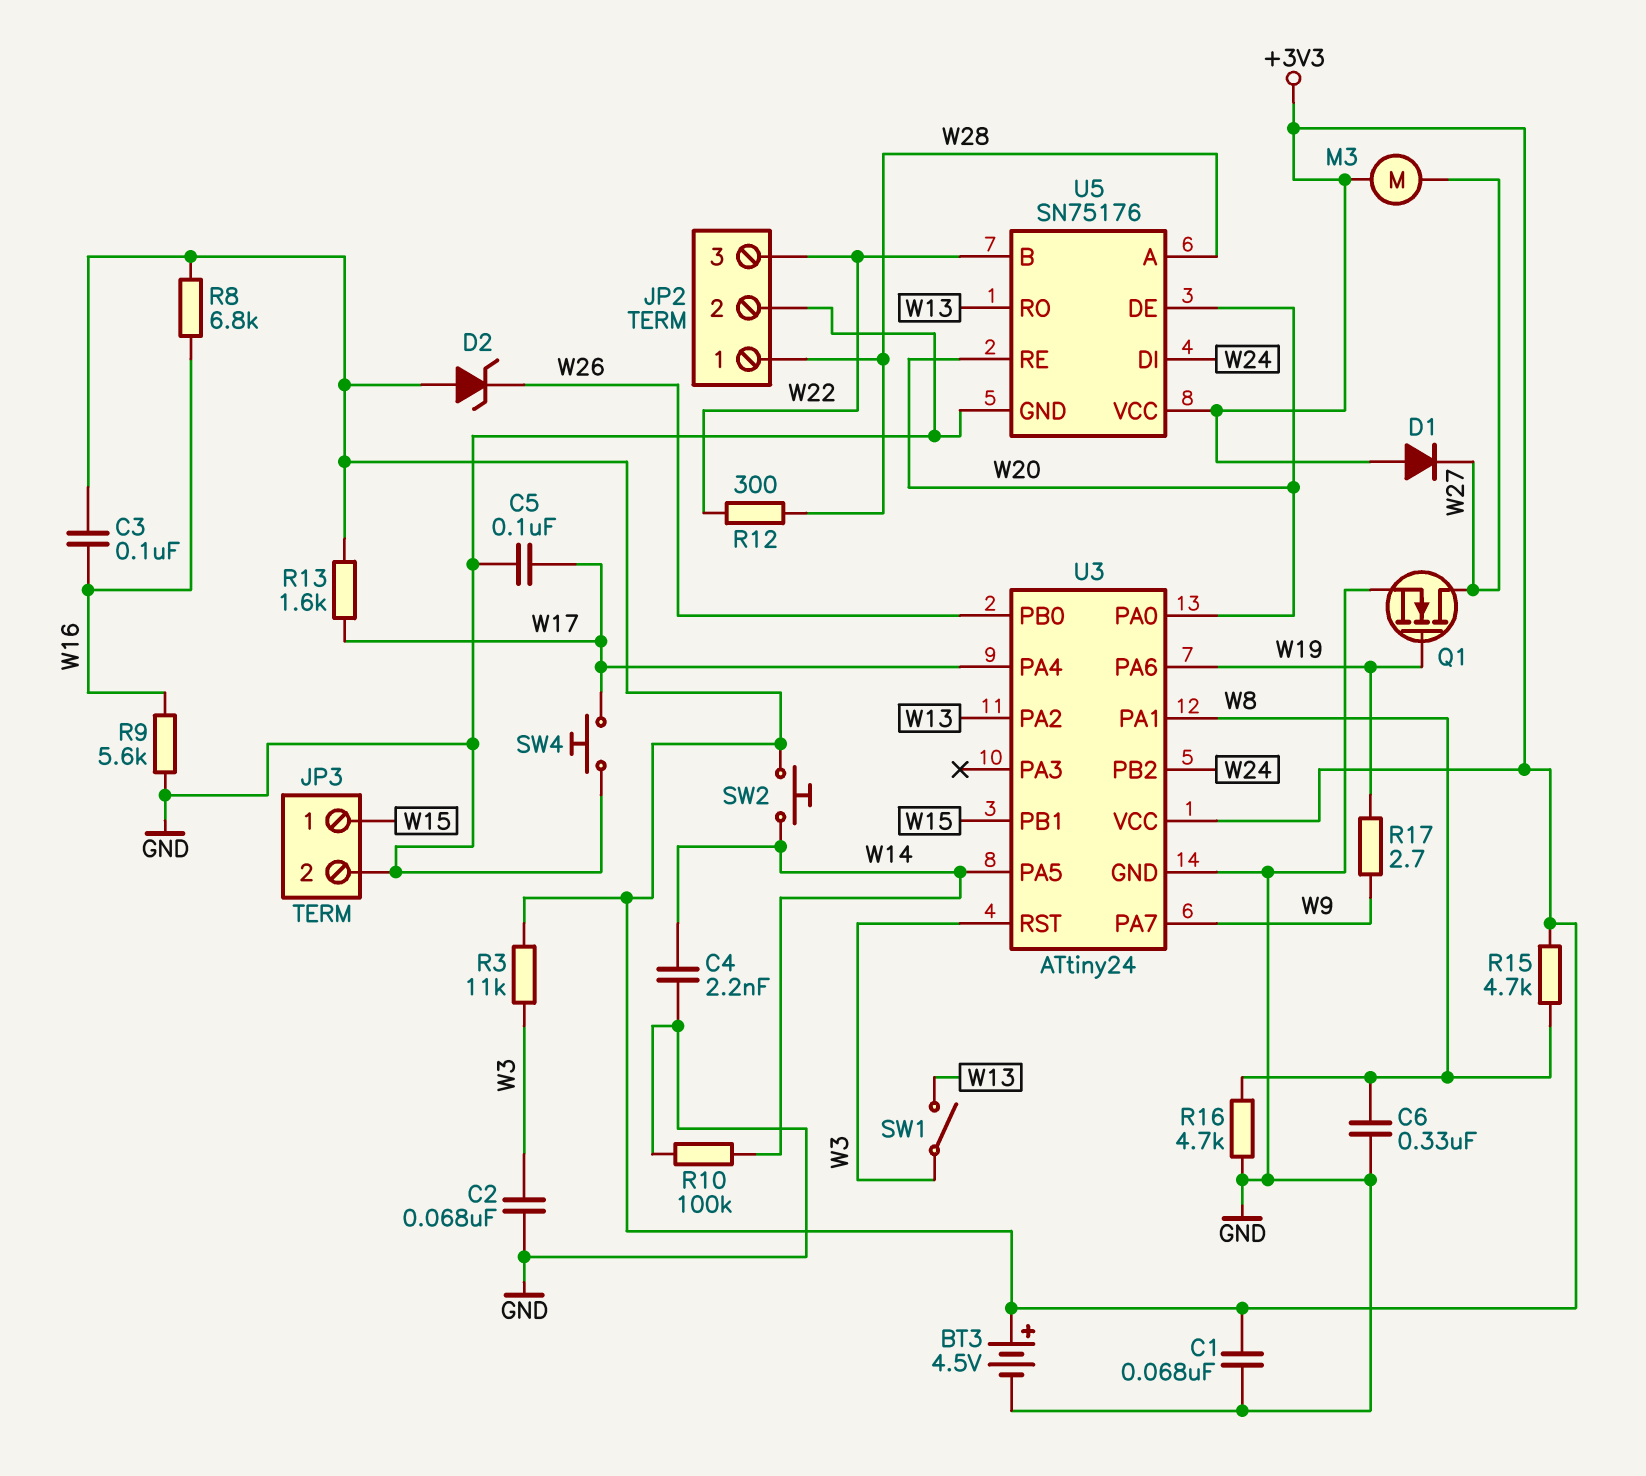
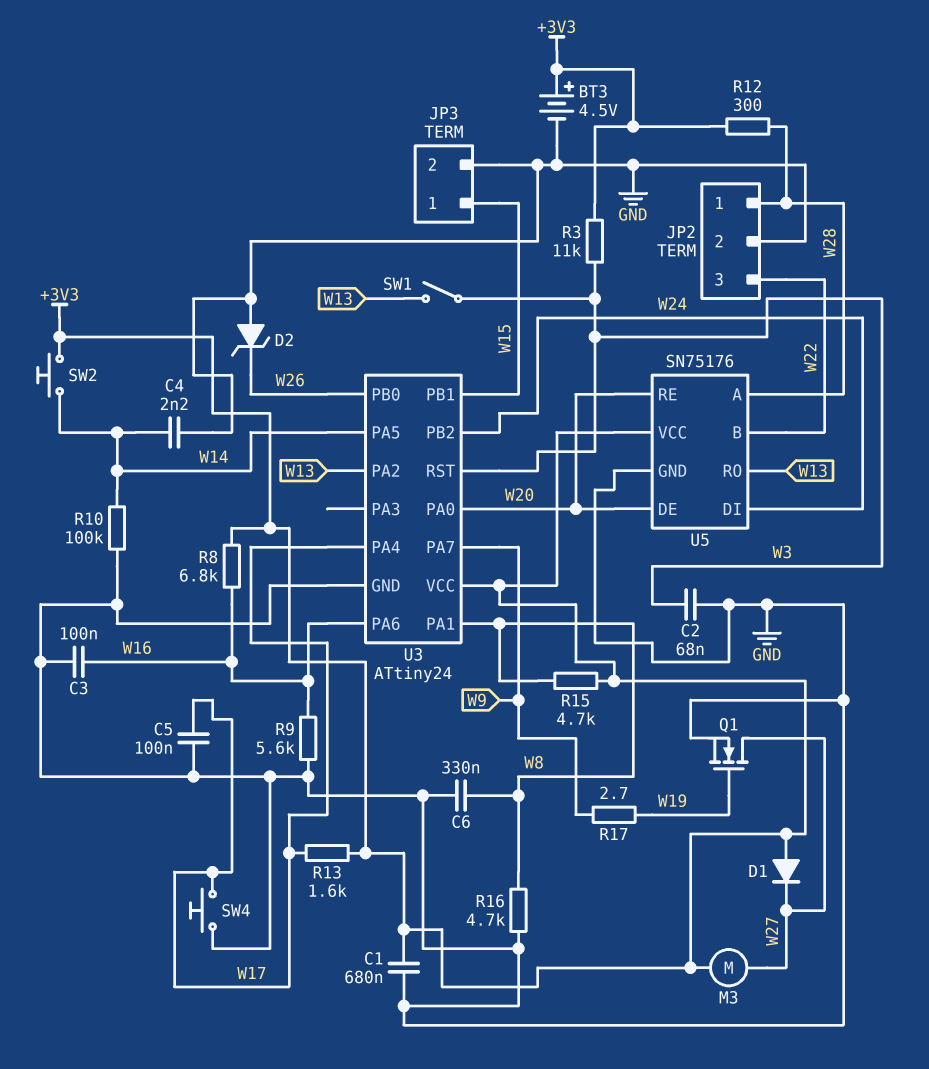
C1: 68nF (+3V3, GND) -> 680nF (+3V3, GND)
C3: 100nF (+3V3, W16) -> 100nF (GND, W16)
D2: zener (A +3V3, K W26) -> zener (A GND, K W26)
R12: 300 (W22, W28) -> 300 (+3V3, W28)
U3 pin PA6: W19 -> W16

